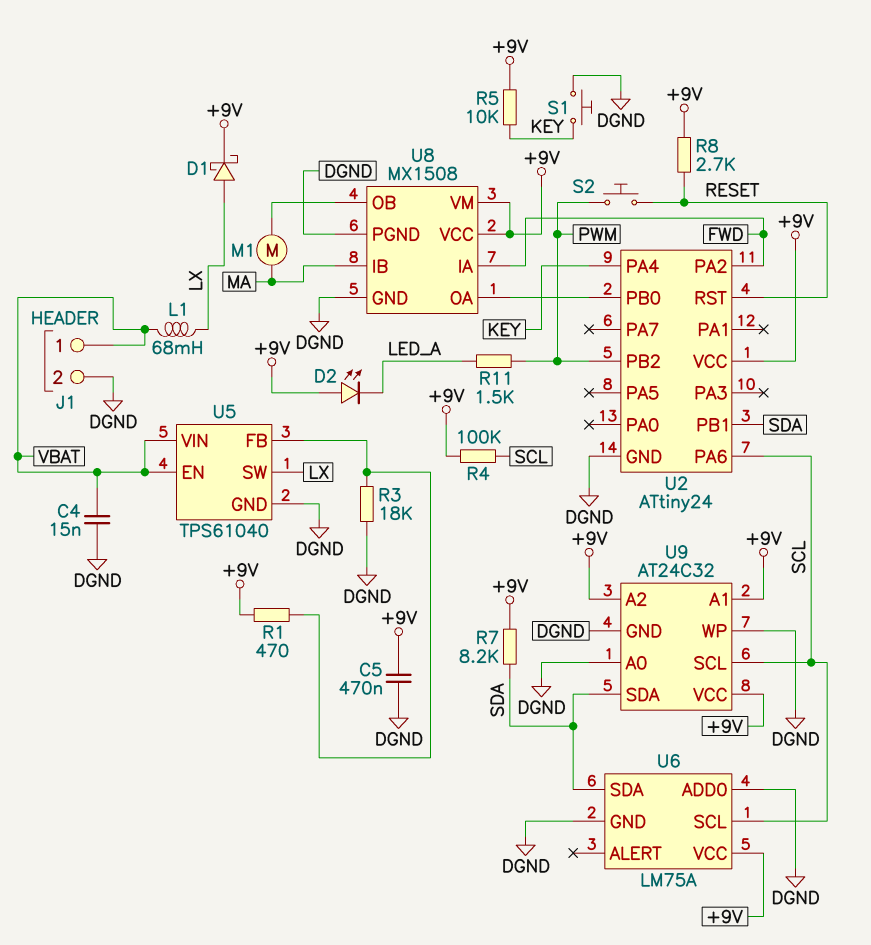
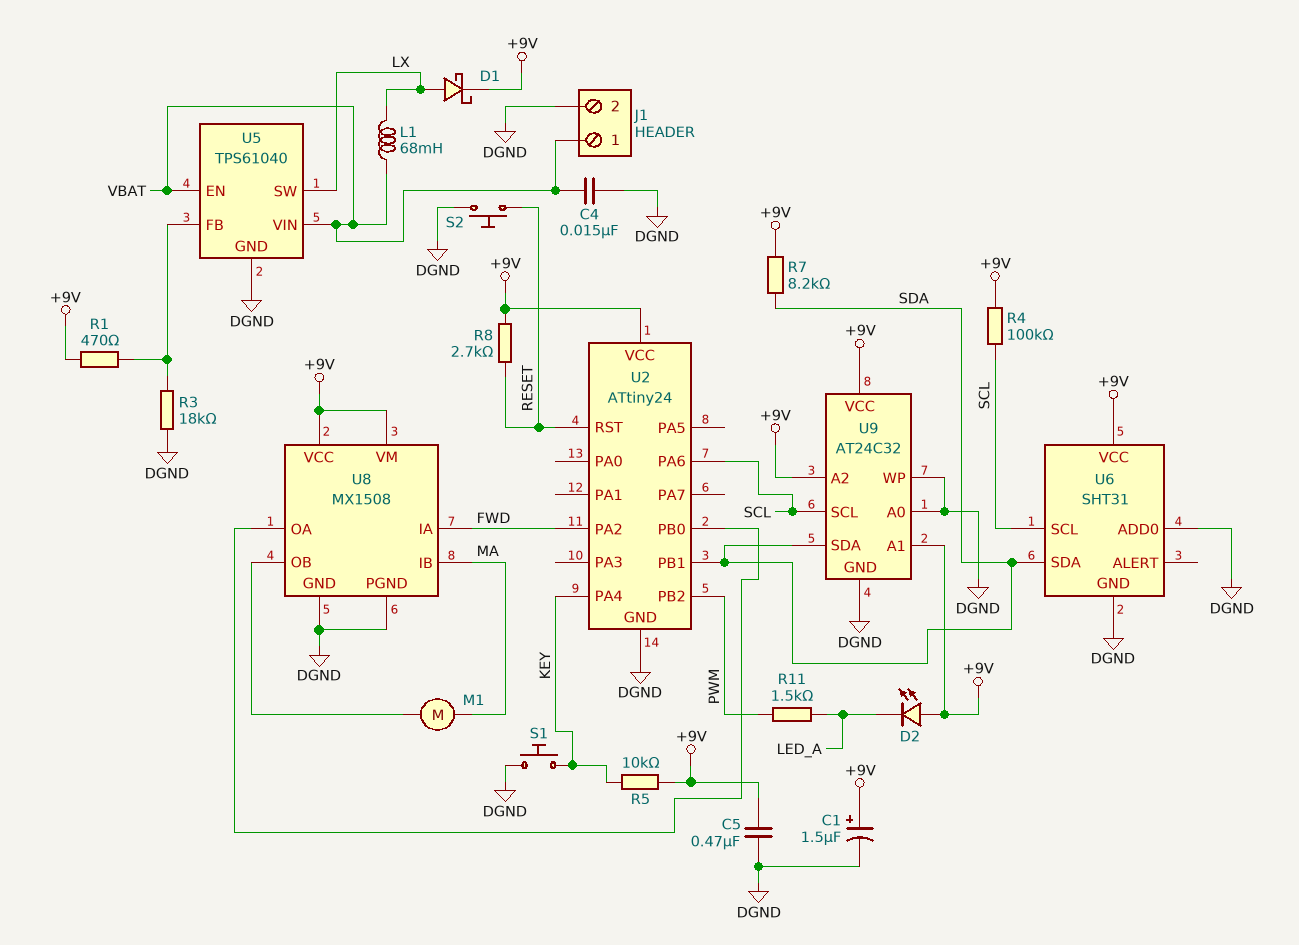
C1: none -> 1.5uF (plus +9V, minus DGND)
S2: button (PWM, RESET) -> button (DGND, RESET)
U6: LM75A -> SHT31

